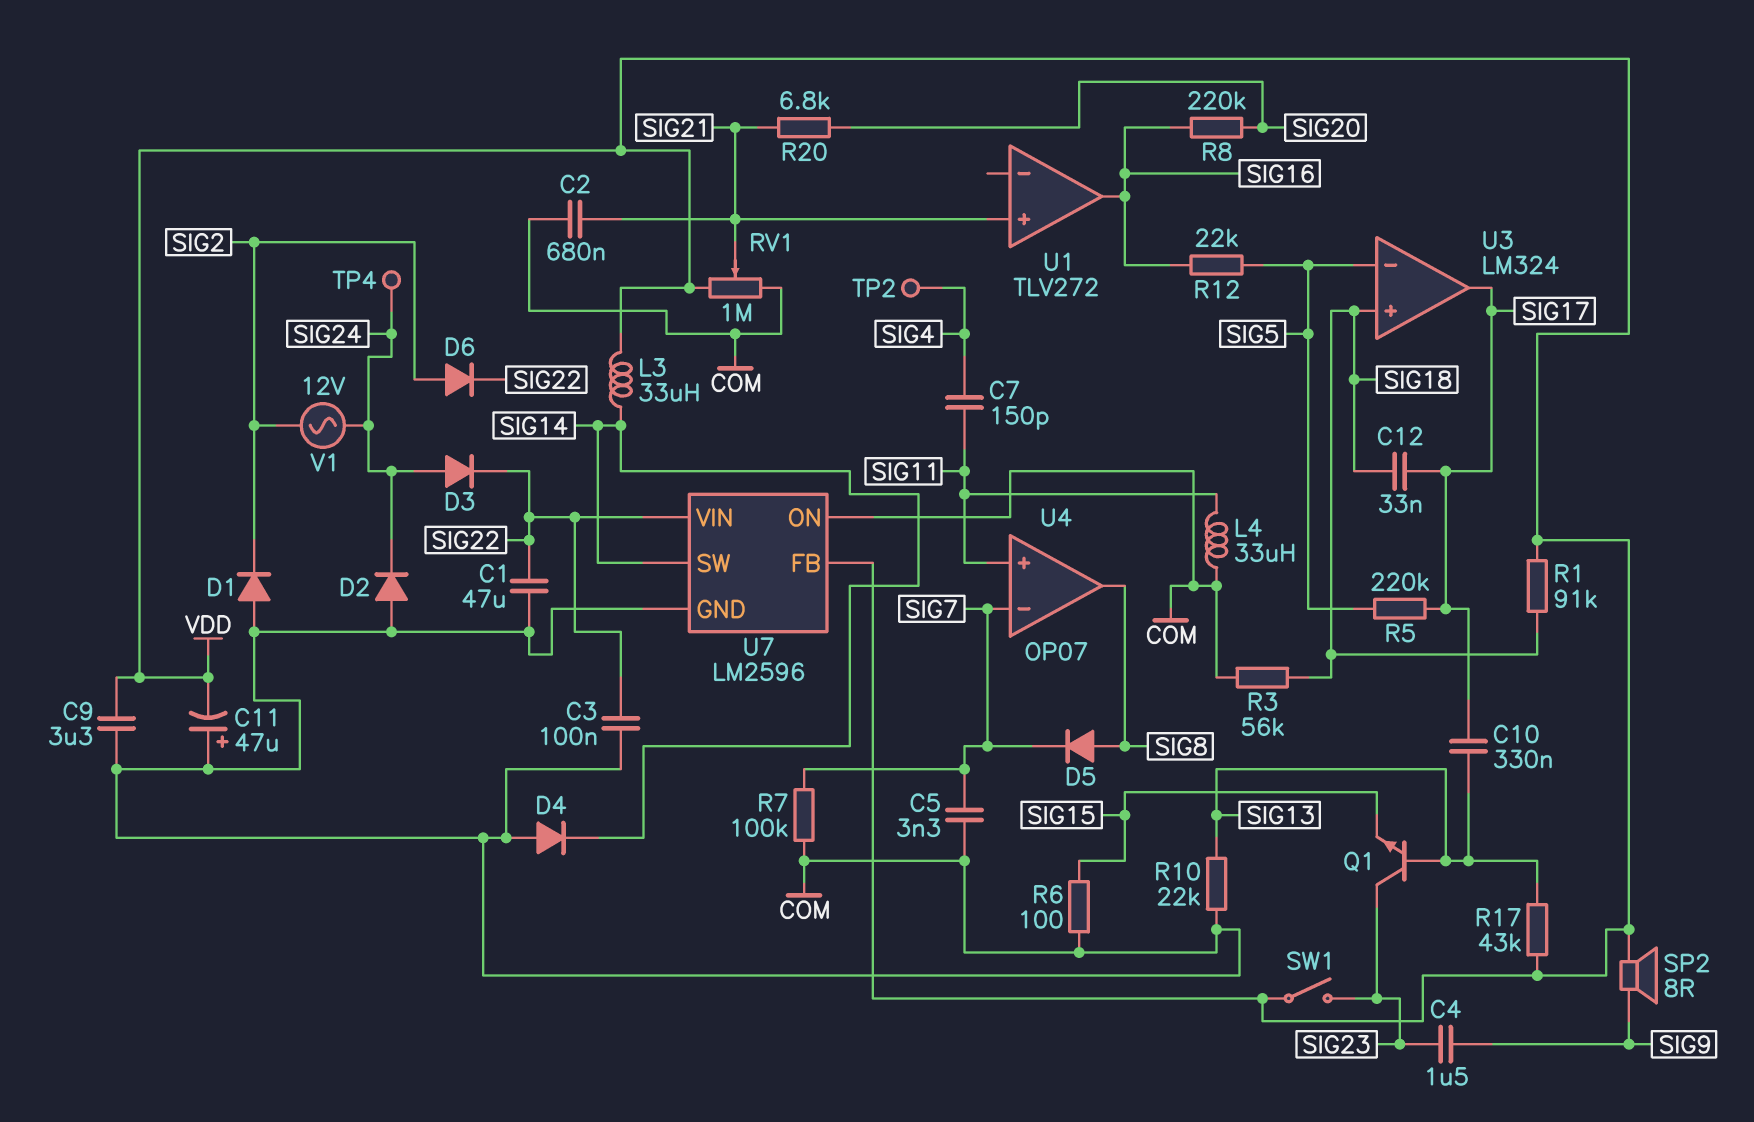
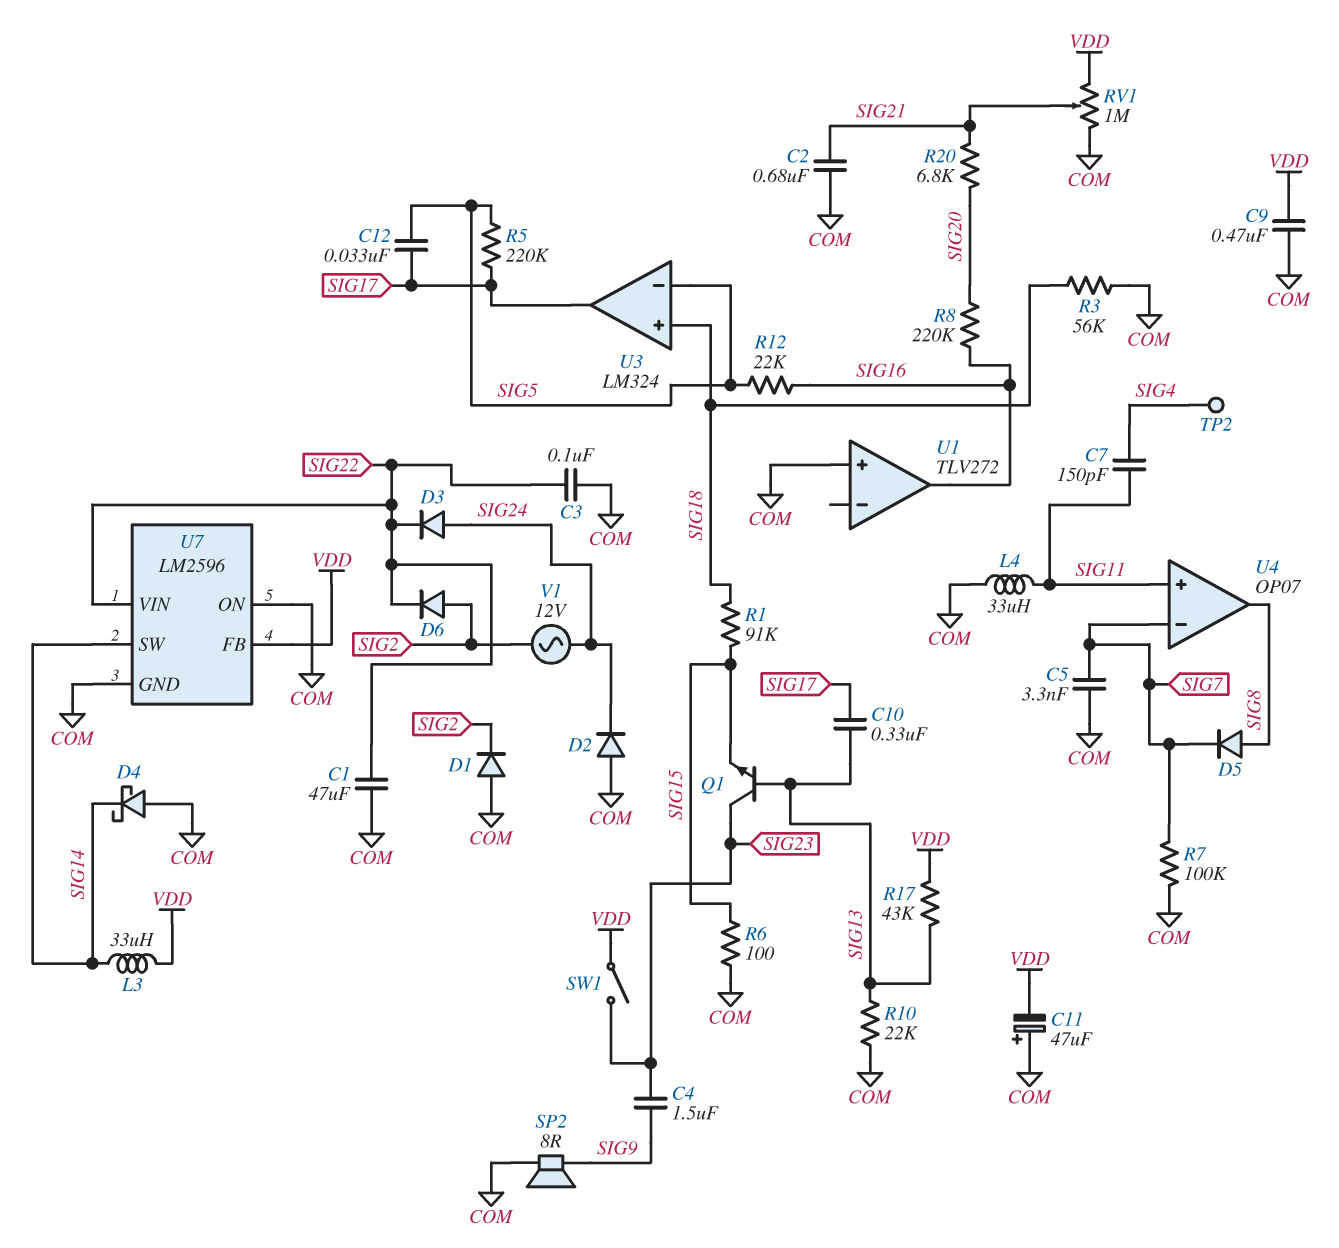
C9: 3.3uF (COM, VDD) -> 470nF (COM, VDD)
C12: 33nF (SIG17, SIG18) -> 33nF (SIG5, SIG17)
D4: diode (A COM, K SIG14) -> schottky (A COM, K SIG14)
R1: 91k (SIG18, VDD) -> 91k (SIG15, SIG18)
SP2: speaker 8R (SIG9, VDD) -> speaker 8R (COM, SIG9)
TP4: test point (SIG24) -> none
U1 pin in+: SIG21 -> COM

